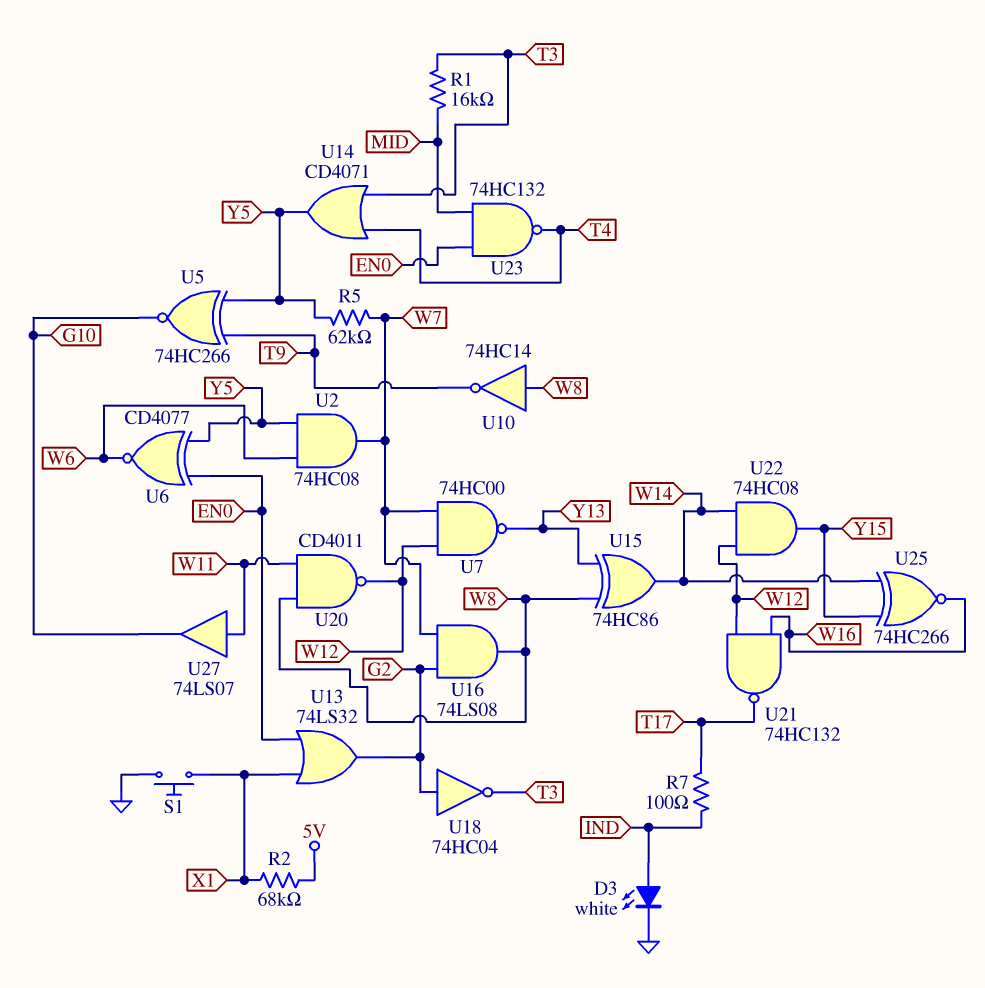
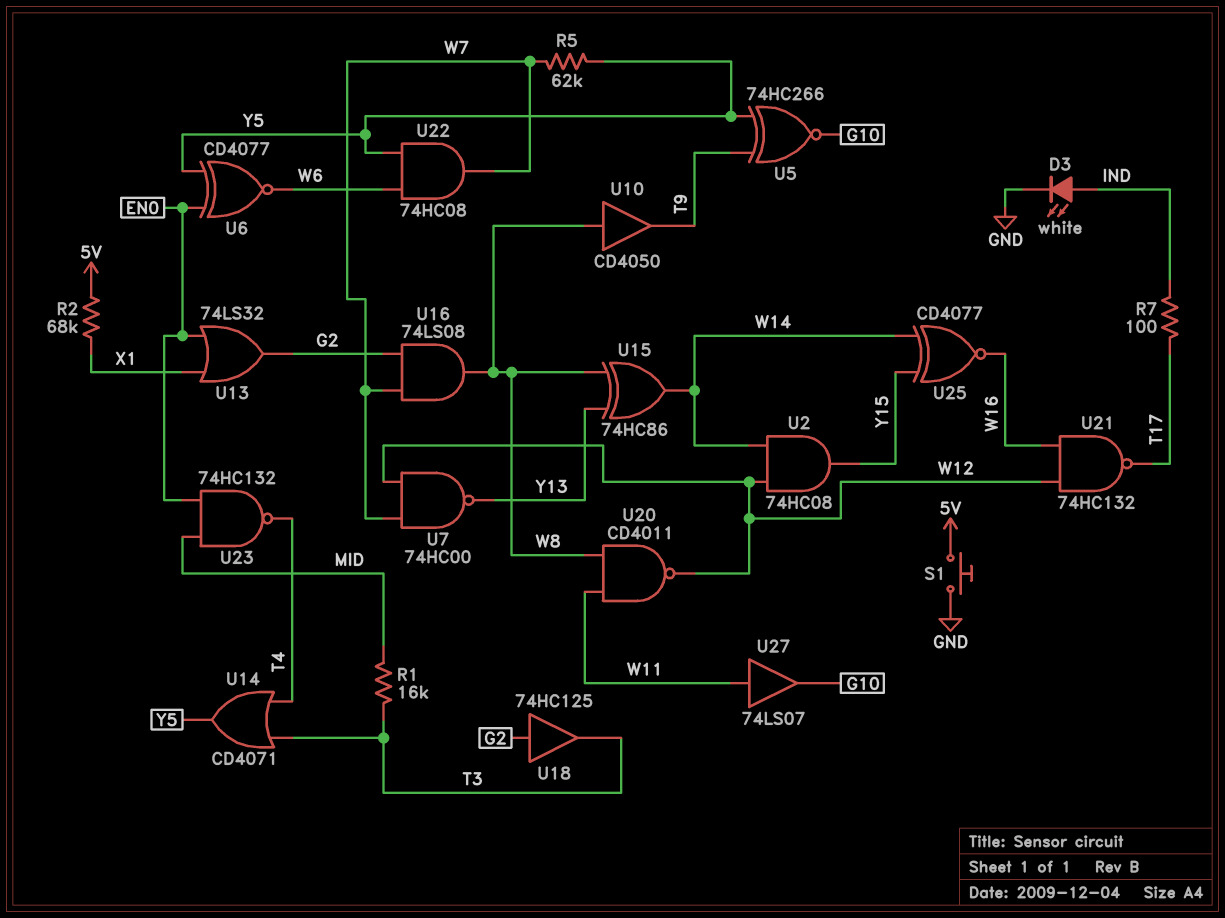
S1: button (GND, X1) -> button (5V, GND)
U2: AND 74HC08 (in W6, in Y5, out W7) -> AND 74HC08 (in W12, in W14, out Y15)
U10: NOT 74HC14 (in W8, out T9) -> buffer CD4050 (in W8, out T9)
U18: NOT 74HC04 (in G2, out T3) -> buffer 74HC125 (in G2, out T3)
U22: AND 74HC08 (in W12, in W14, out Y15) -> AND 74HC08 (in W6, in Y5, out W7)
U25: XNOR 74HC266 (in W14, in Y15, out W16) -> XNOR CD4077 (in W14, in Y15, out W16)

